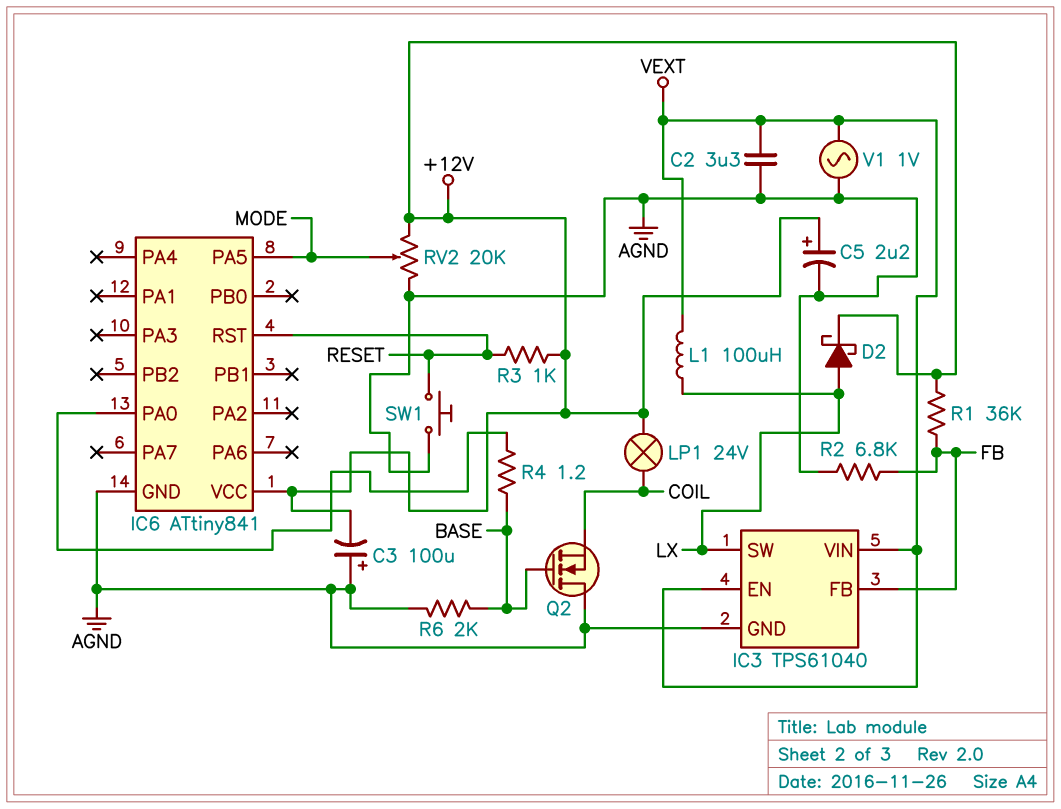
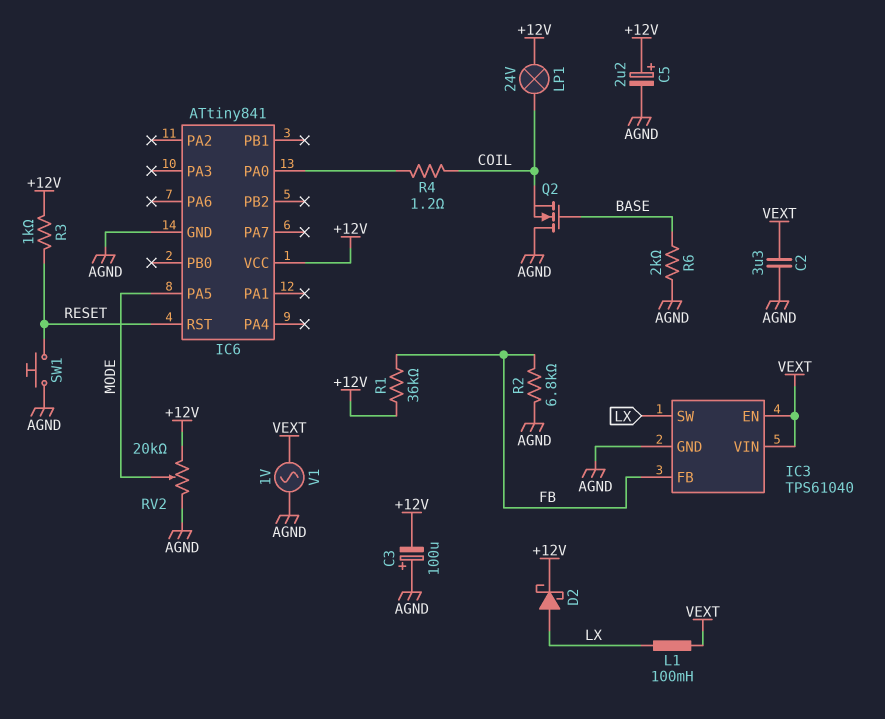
L1: 100uH (LX, VEXT) -> 100mH (LX, VEXT)
R4: 1.2 (BASE, IC6/PA0) -> 1.2 (COIL, IC6/PA0)

